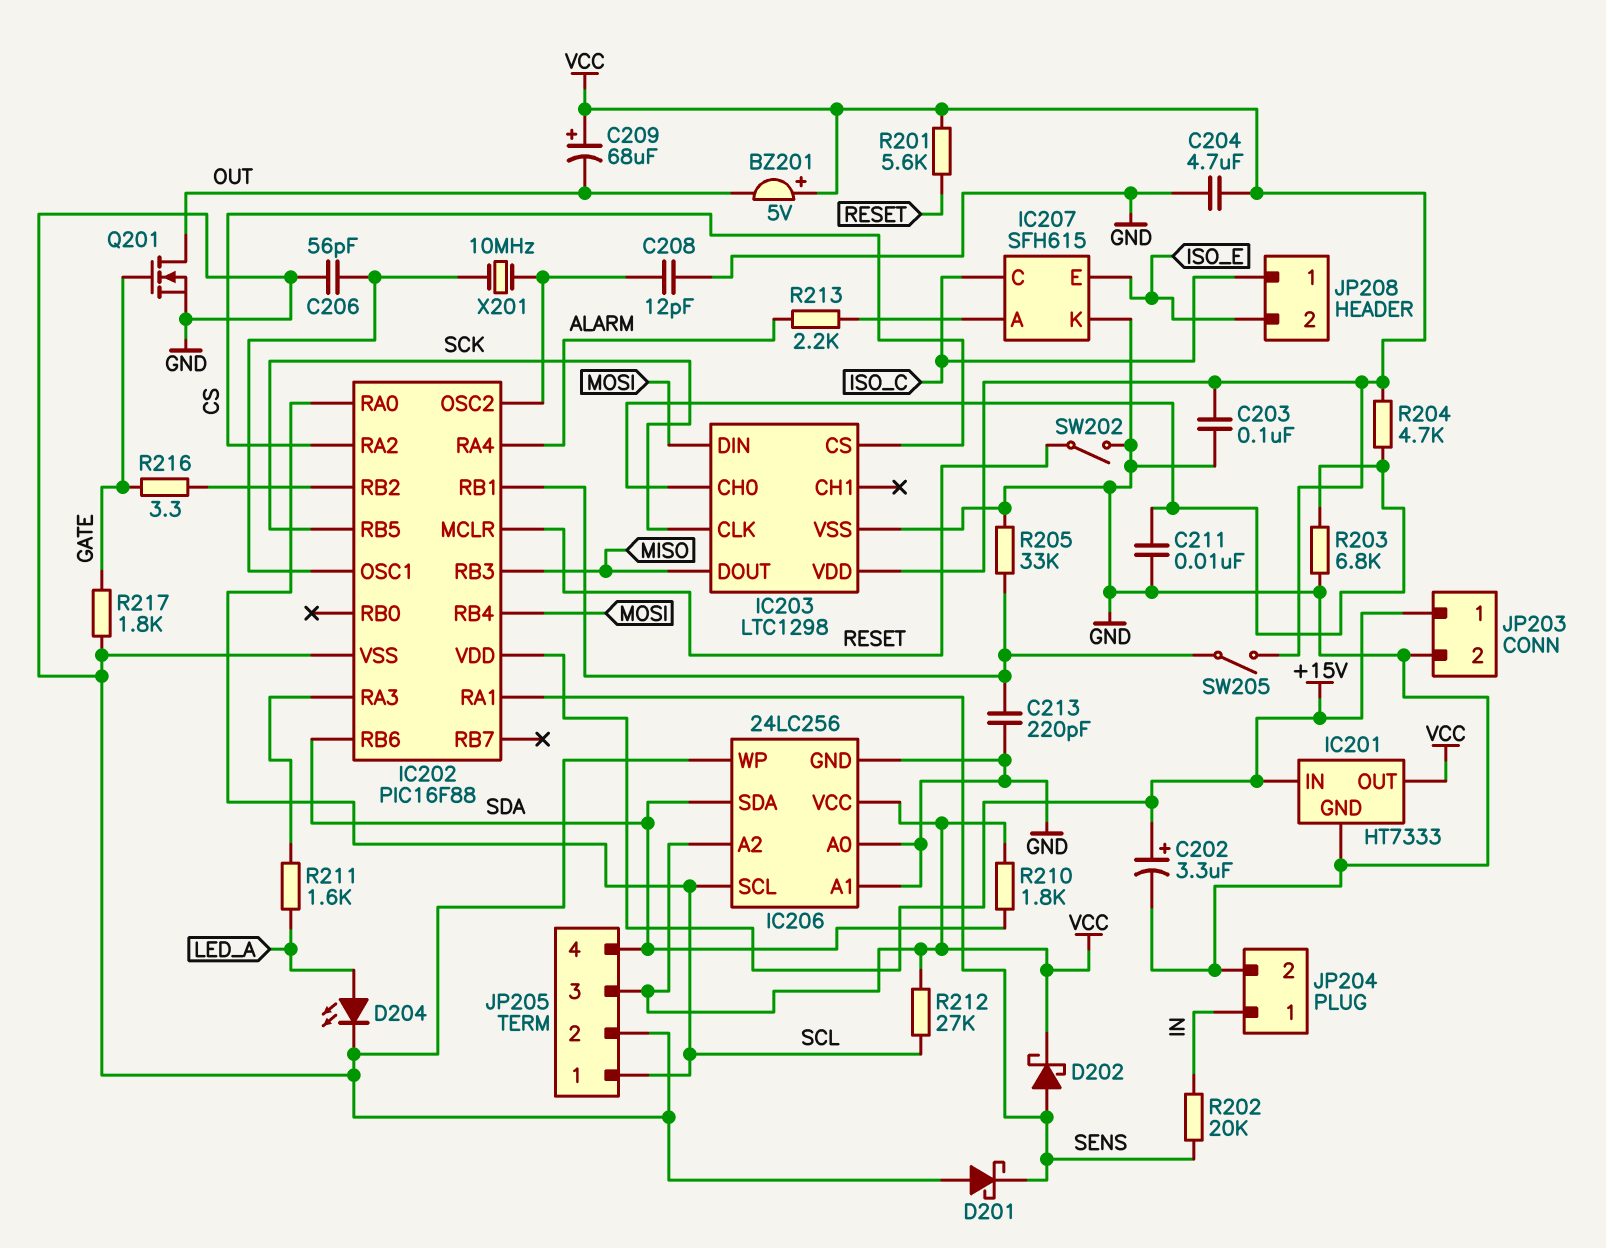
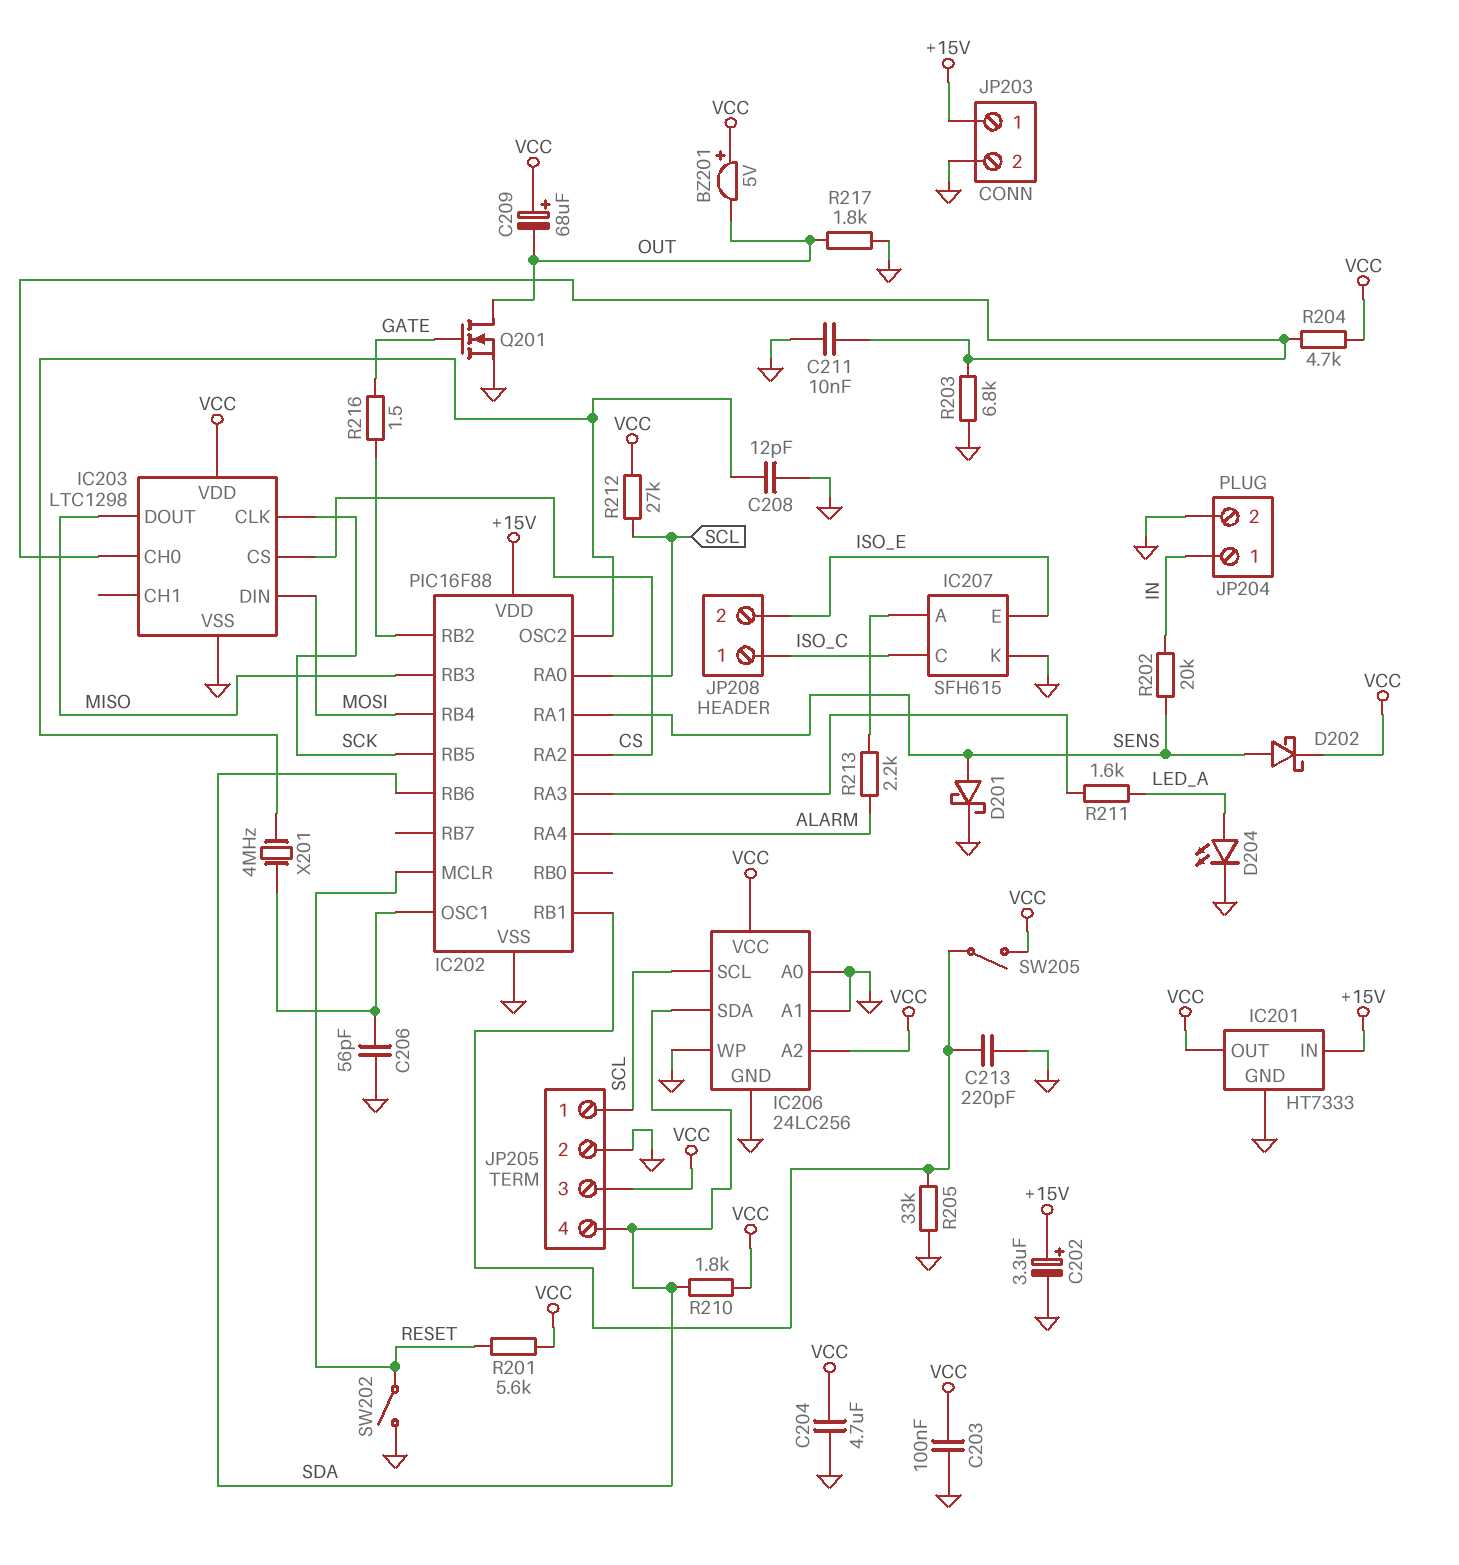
D201: schottky (A GND, K SENS) -> schottky (A SENS, K GND)
R216: 3.3 (GATE, IC202/RB2) -> 1.5 (GATE, IC202/RB2)
R217: 1.8k (GATE, GND) -> 1.8k (GND, OUT)
X201: 10MHz (IC202/OSC1, IC202/OSC2) -> 4MHz (IC202/OSC1, IC202/OSC2)

